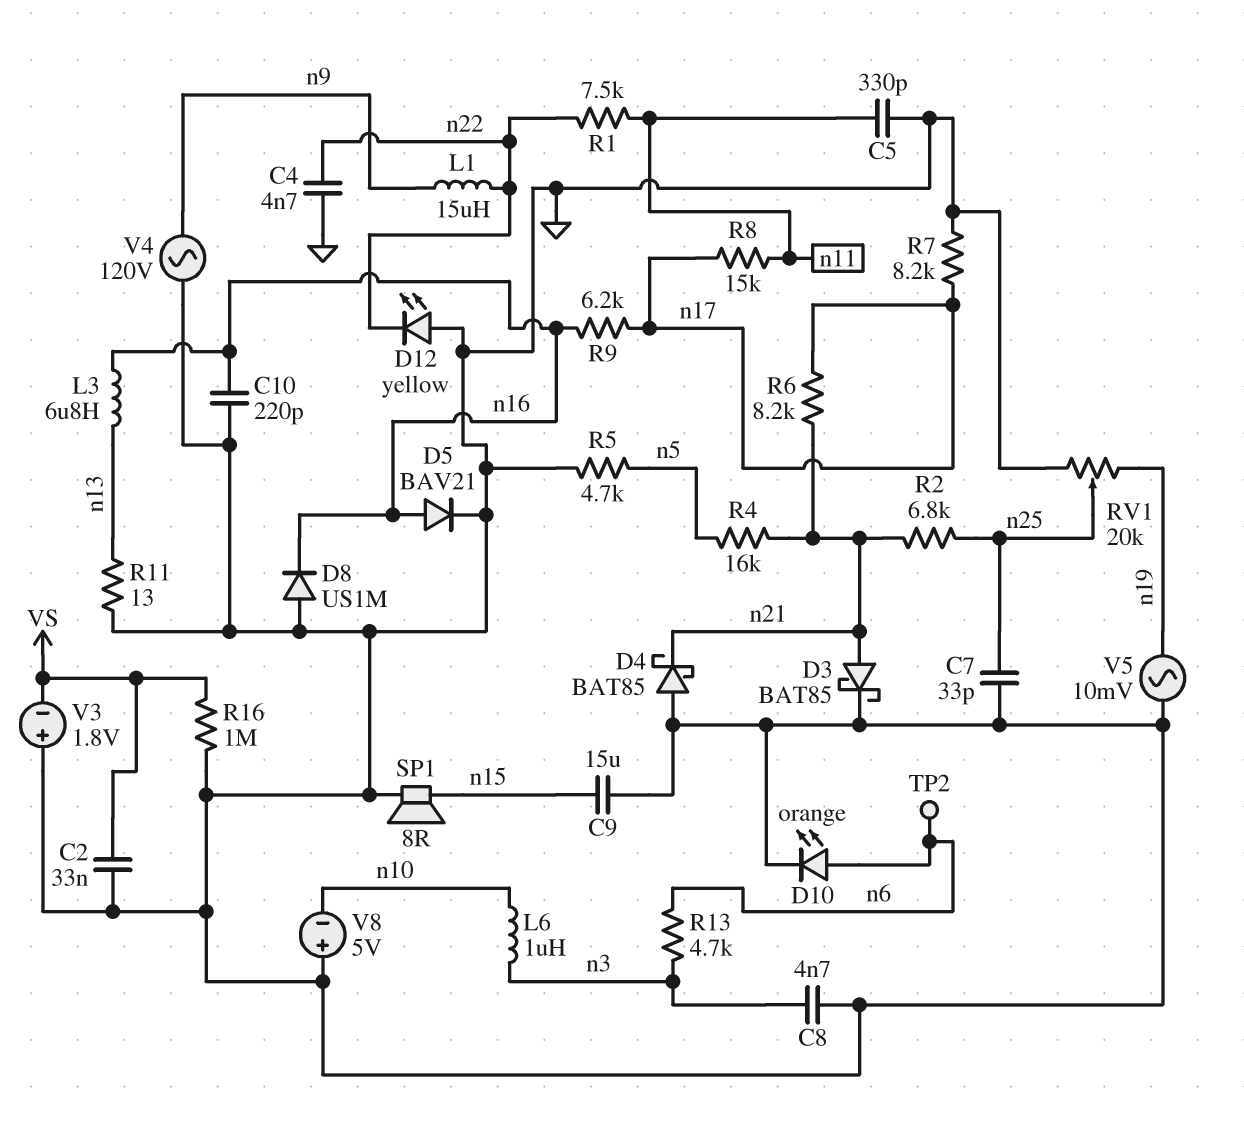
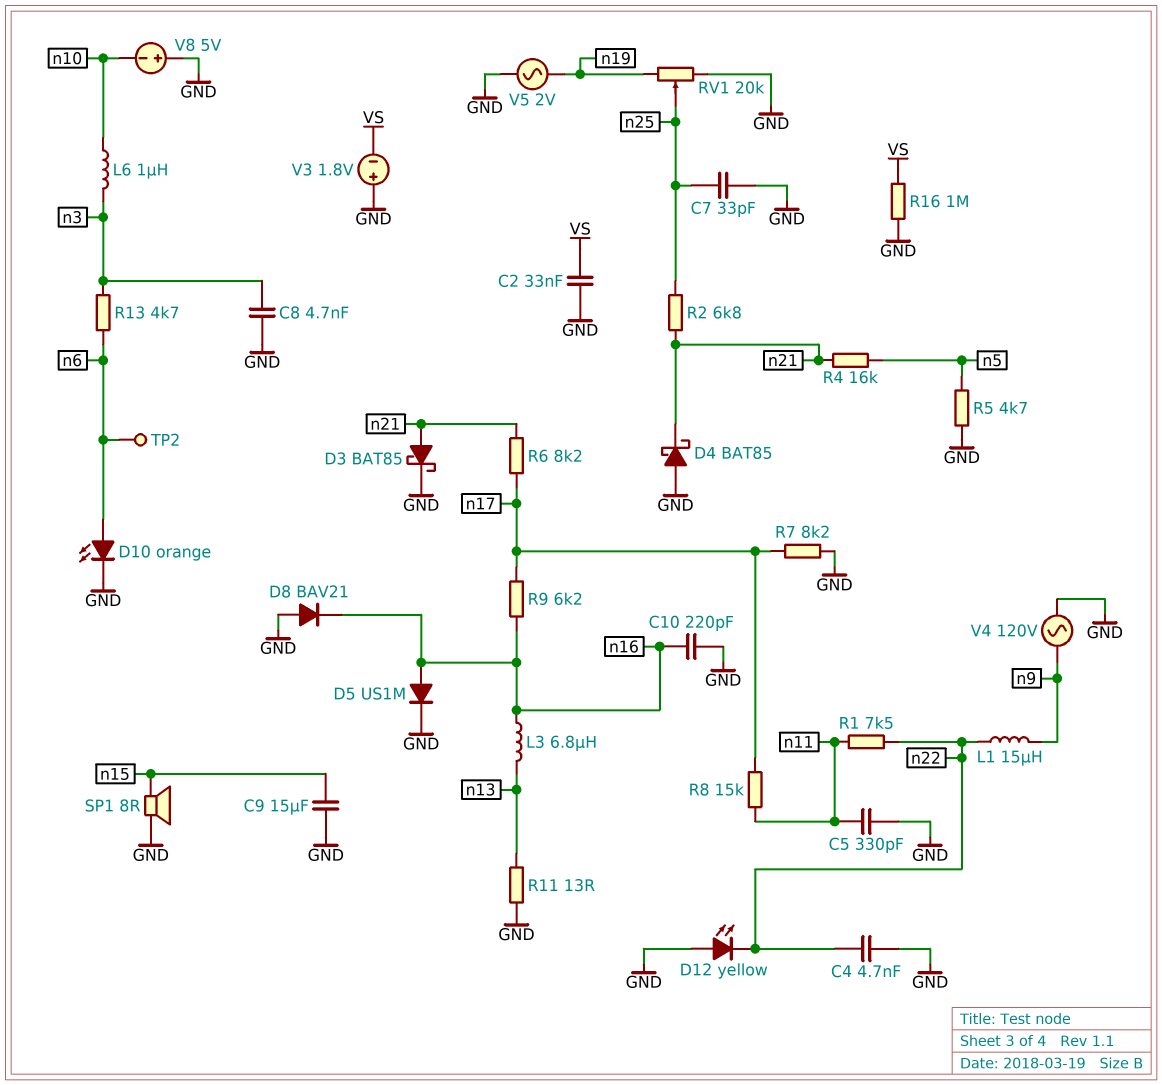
D5: diode BAV21 (A n16, K GND) -> diode US1M (A n16, K GND)
D8: diode US1M (A GND, K n16) -> diode BAV21 (A GND, K n16)
V5: AC 10mV (GND, n19) -> AC 2V (GND, n19)

